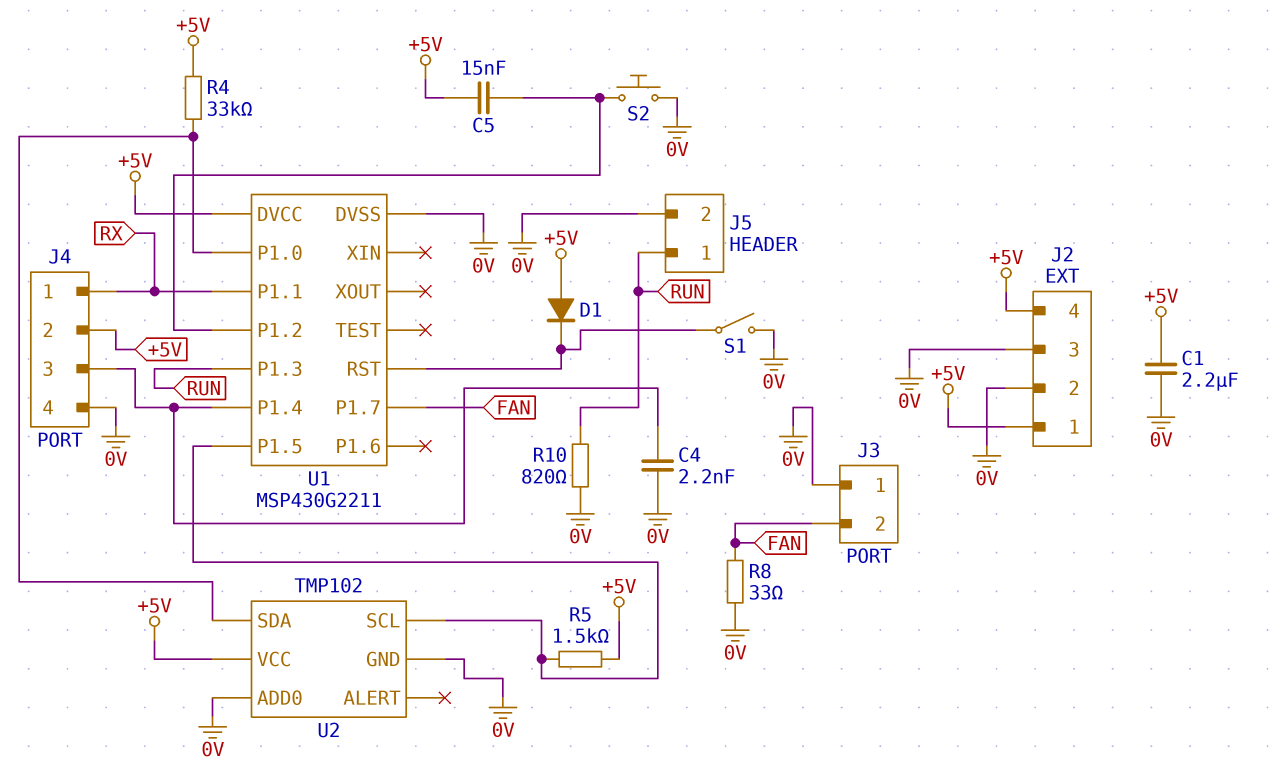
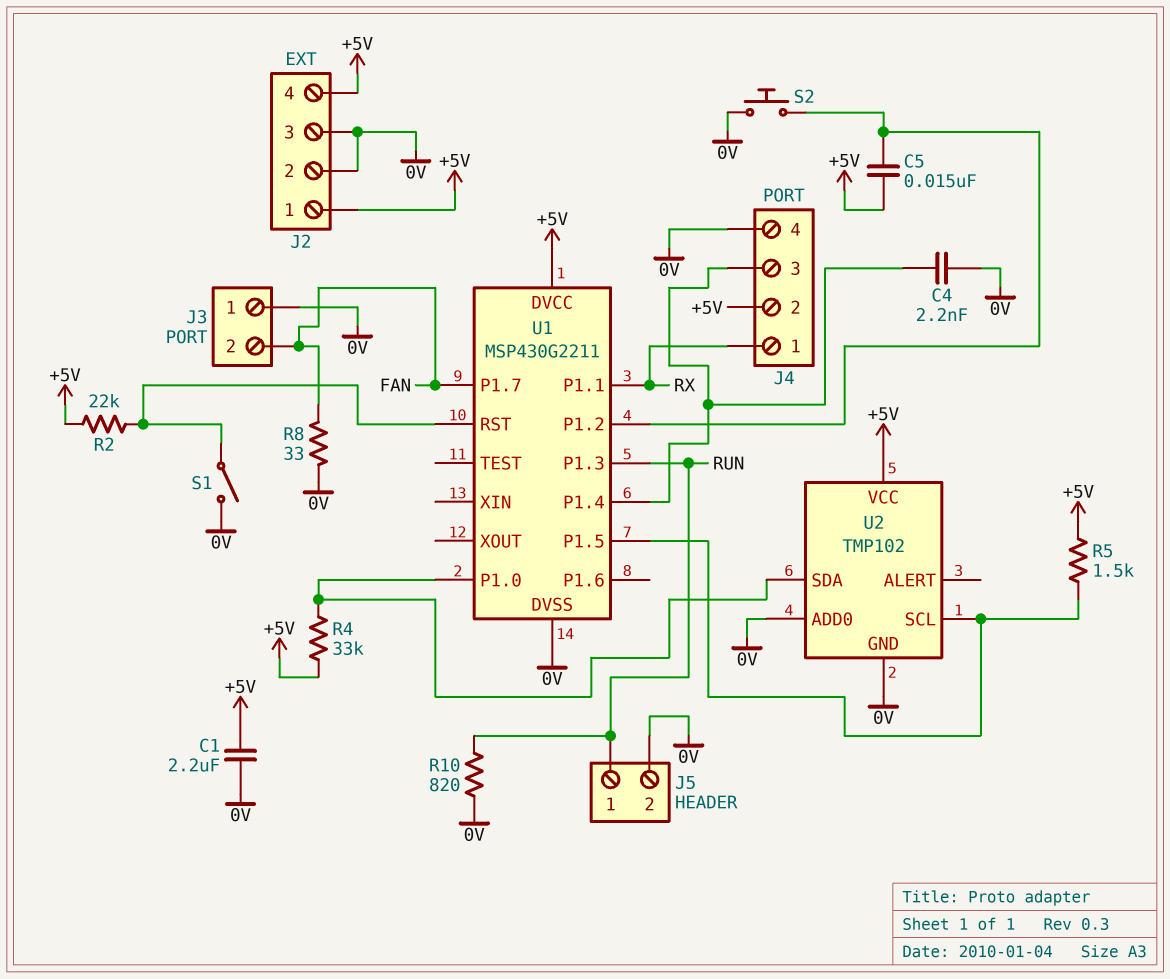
D1: diode (A +5V, K U1/RST) -> none
R2: none -> 22k (+5V, U1/RST)

